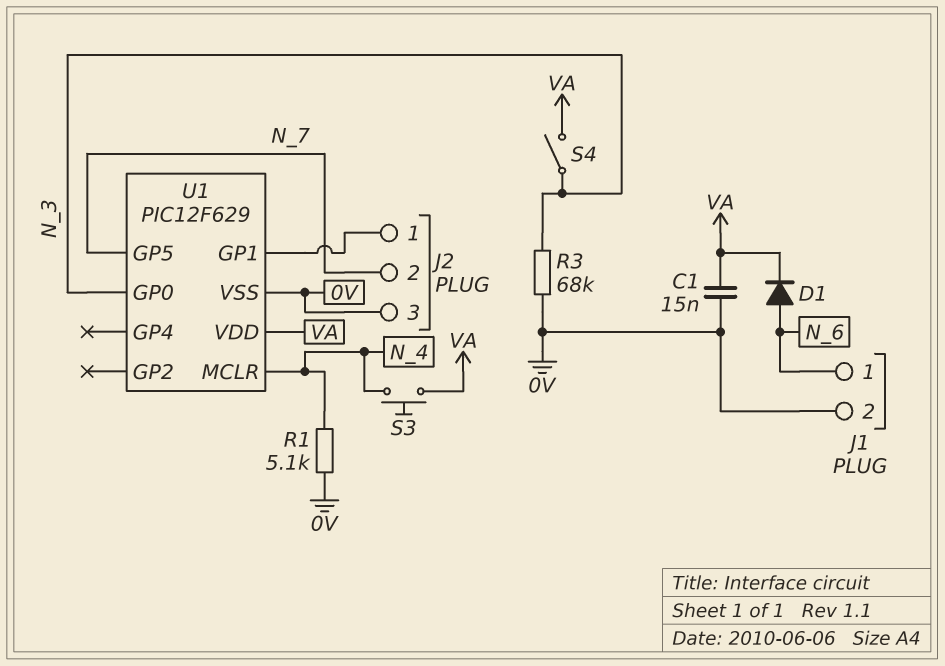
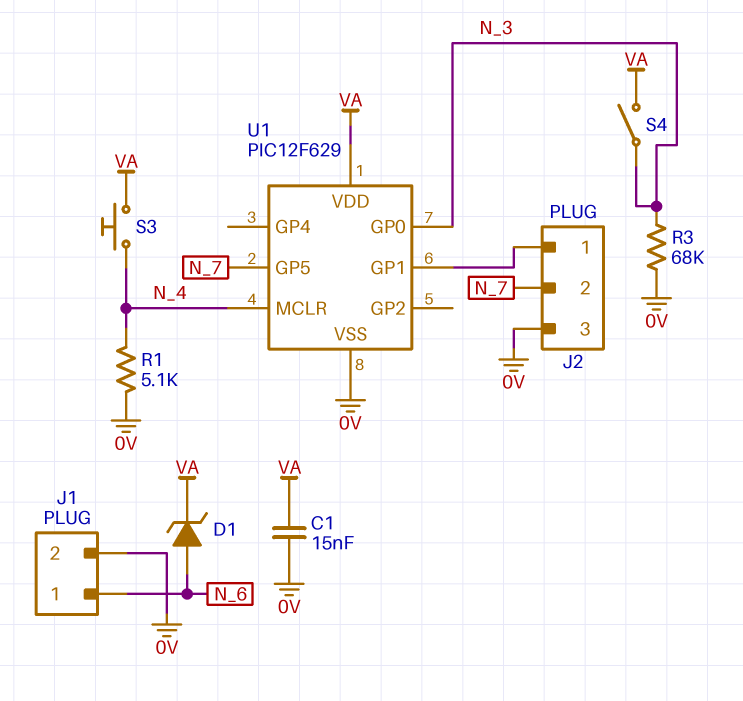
D1: diode (A N_6, K VA) -> zener (A N_6, K VA)

